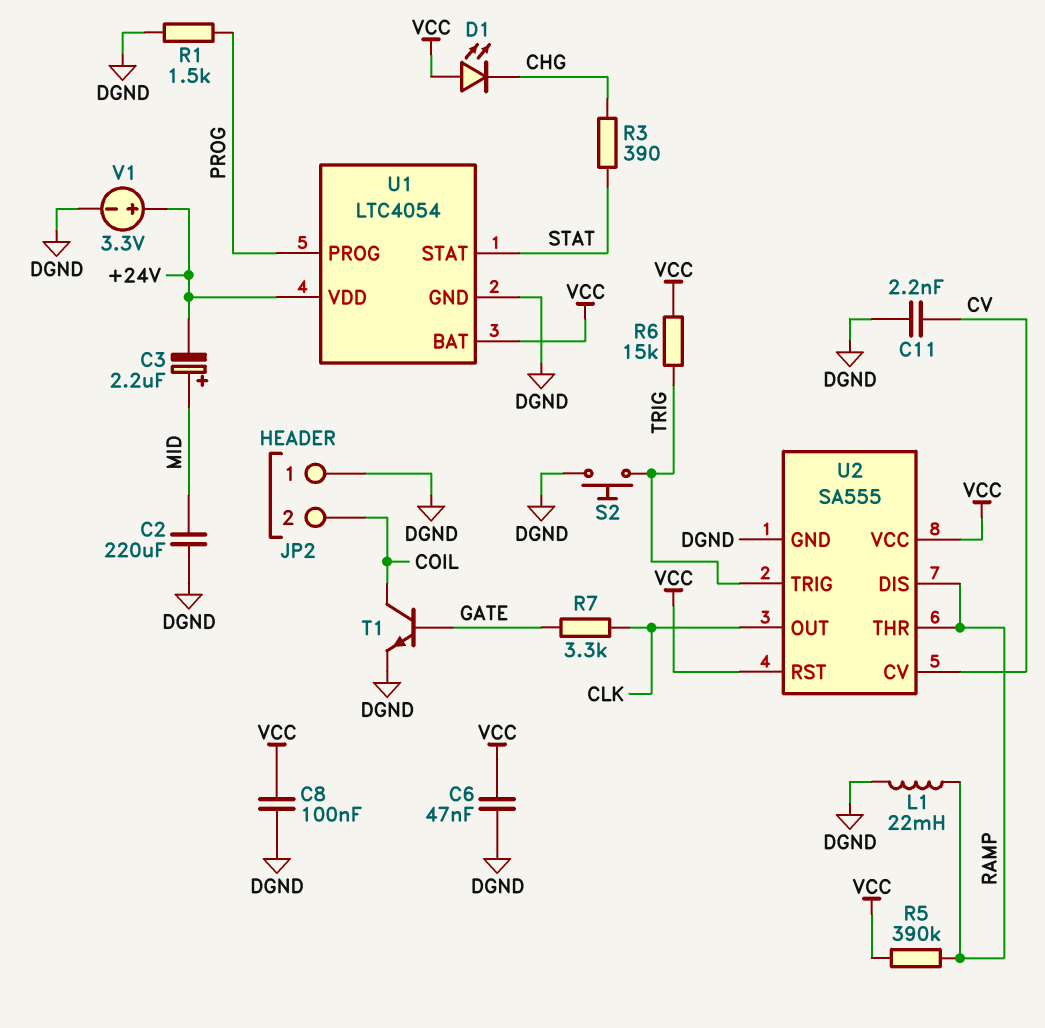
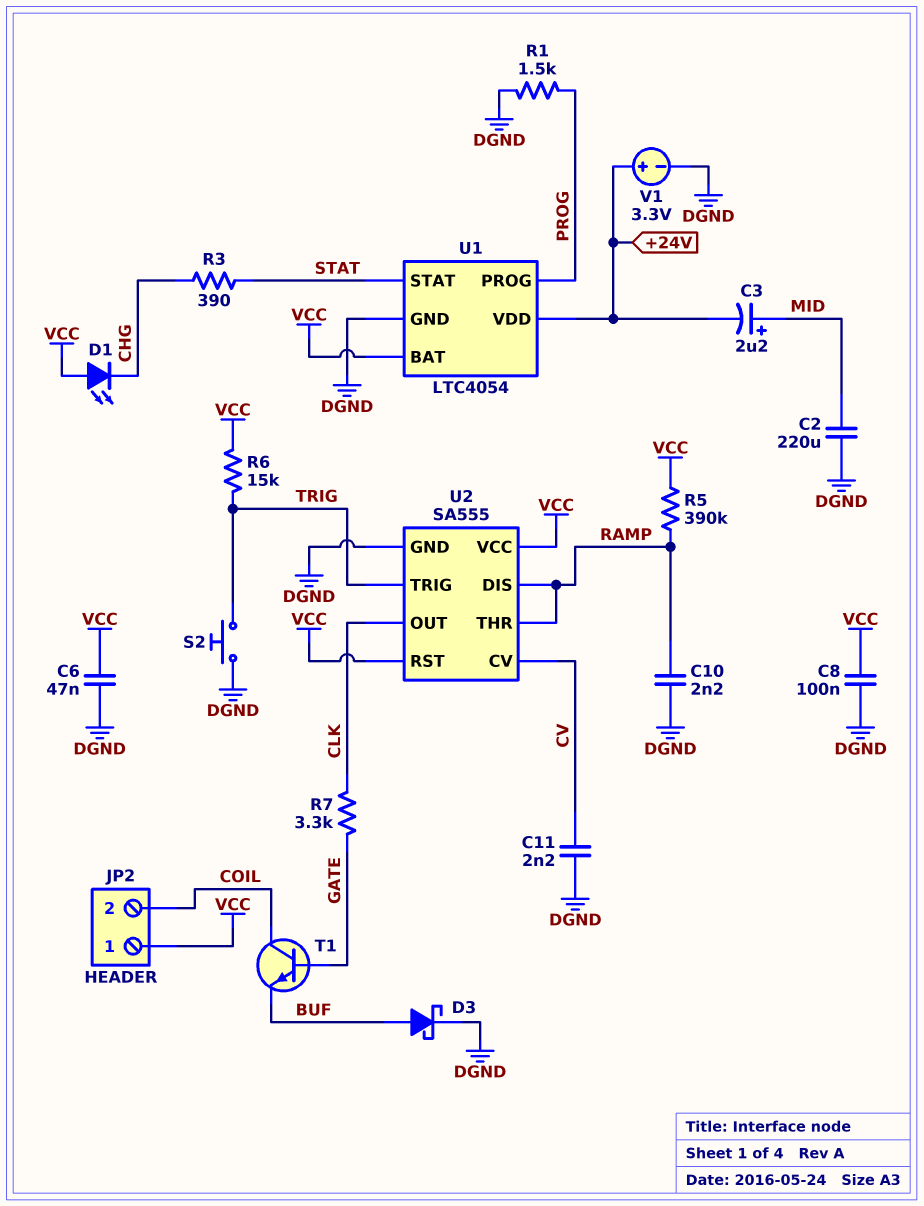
C10: none -> 2.2nF (DGND, RAMP)
D3: none -> schottky (A BUF, K DGND)
JP2 pin 1: DGND -> VCC
L1: 22mH (DGND, RAMP) -> none
T1: NPN (B GATE, C COIL, E DGND) -> NPN (B GATE, C COIL, E BUF)

